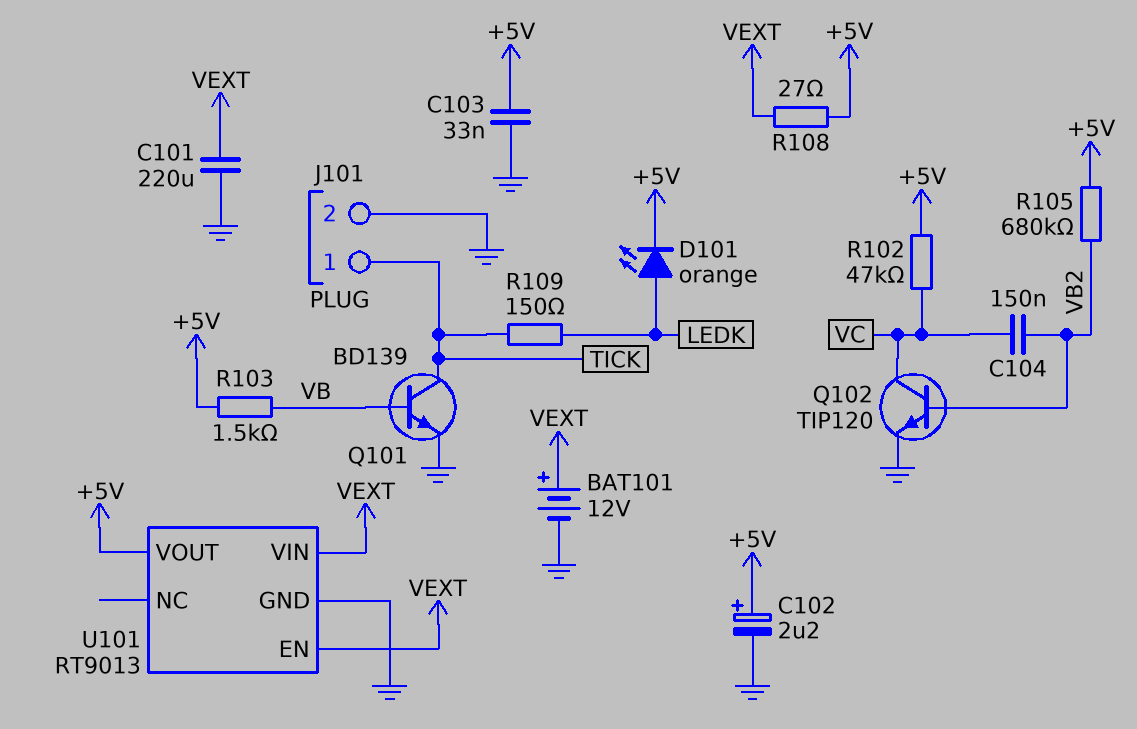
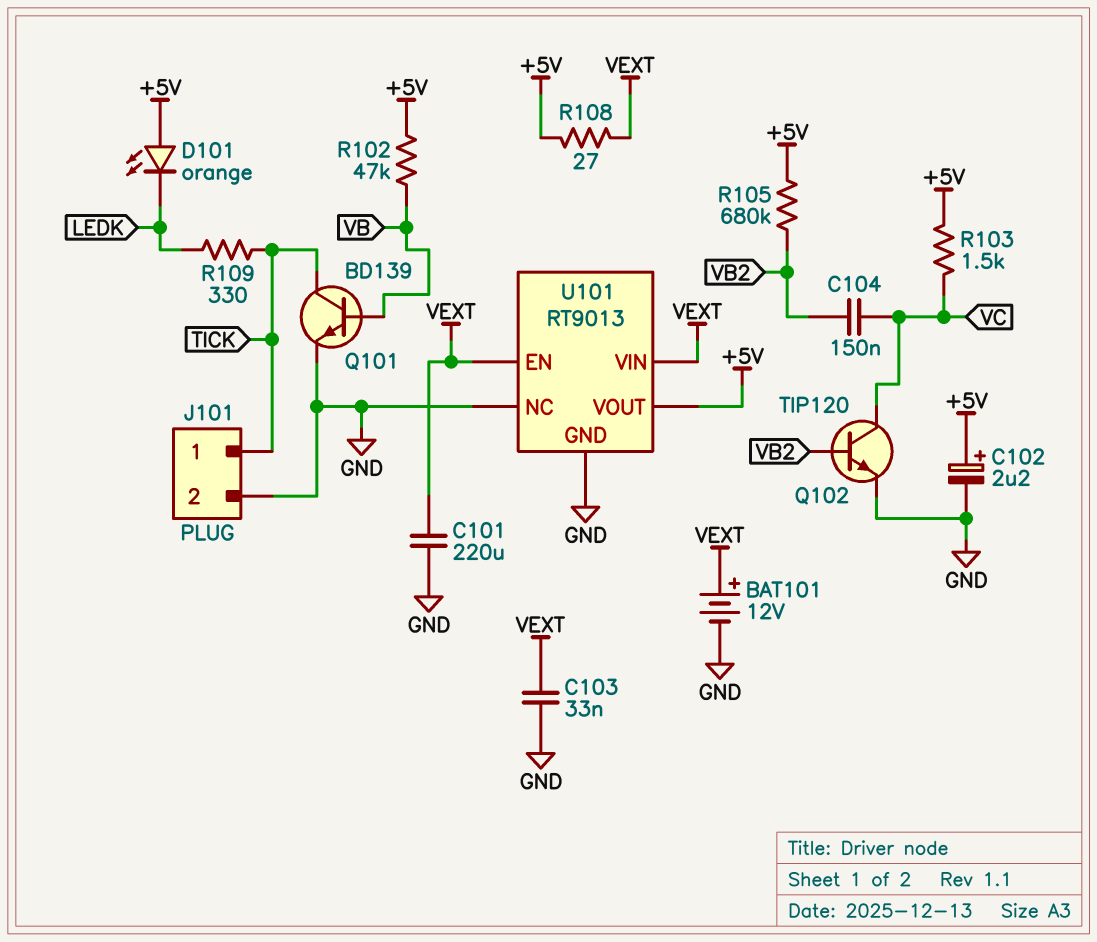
C103: 33nF (+5V, GND) -> 33nF (GND, VEXT)
D101: LED orange (A LEDK, K +5V) -> LED orange (A +5V, K LEDK)
R102: 47k (+5V, VC) -> 47k (+5V, VB)
R103: 1.5k (+5V, VB) -> 1.5k (+5V, VC)
R109: 150 (LEDK, TICK) -> 330 (LEDK, TICK)
U101 pin NC: none -> GND

